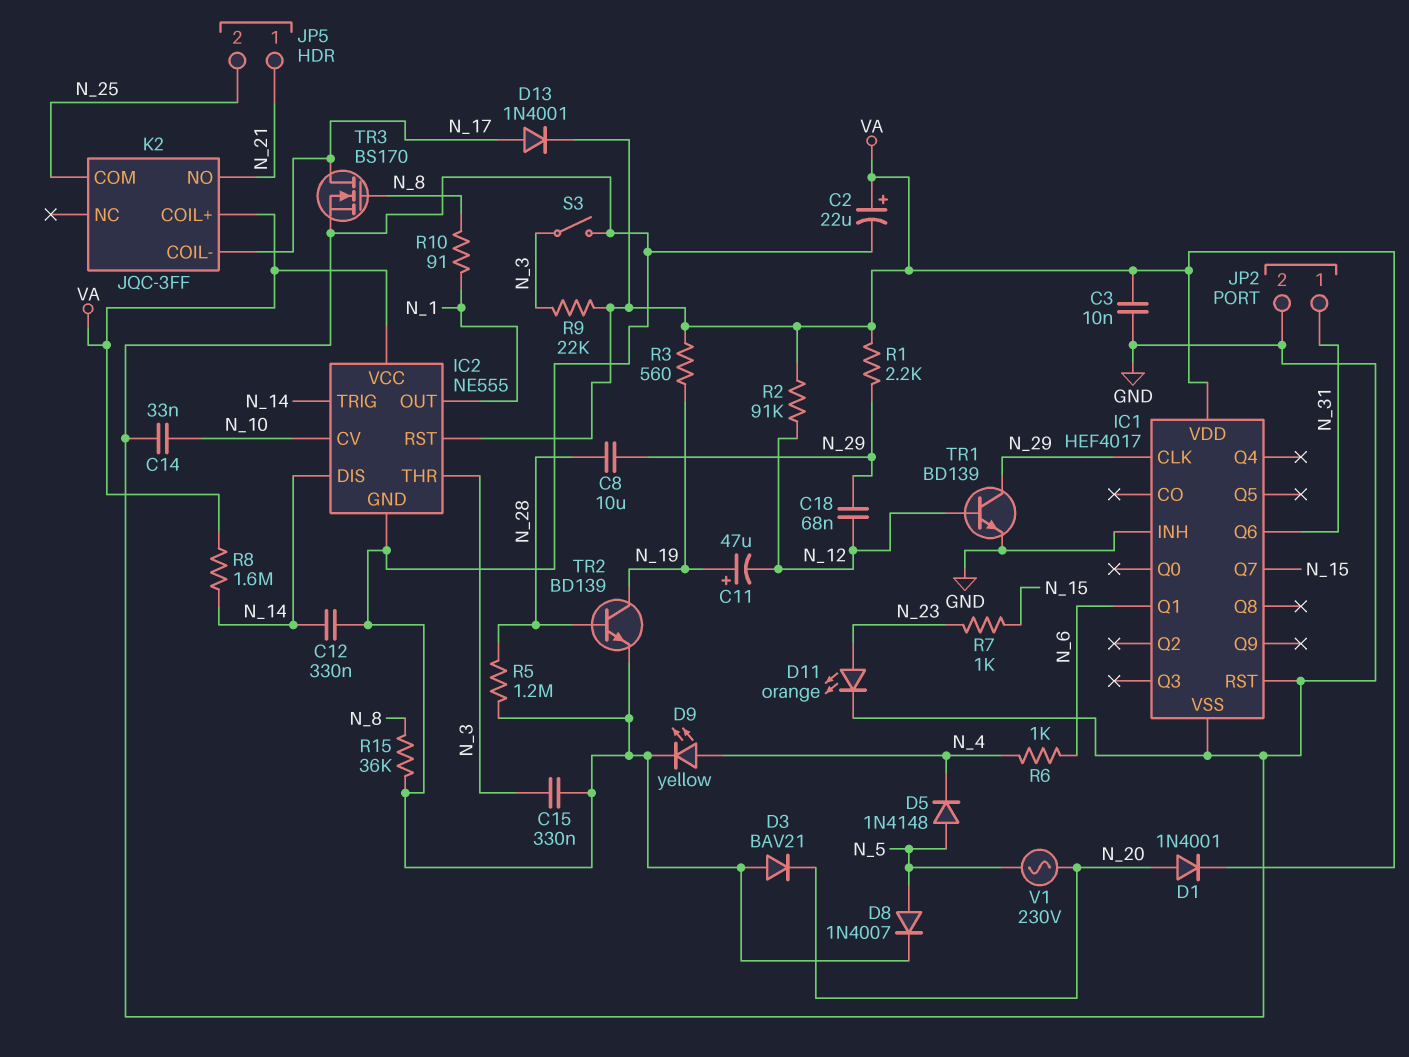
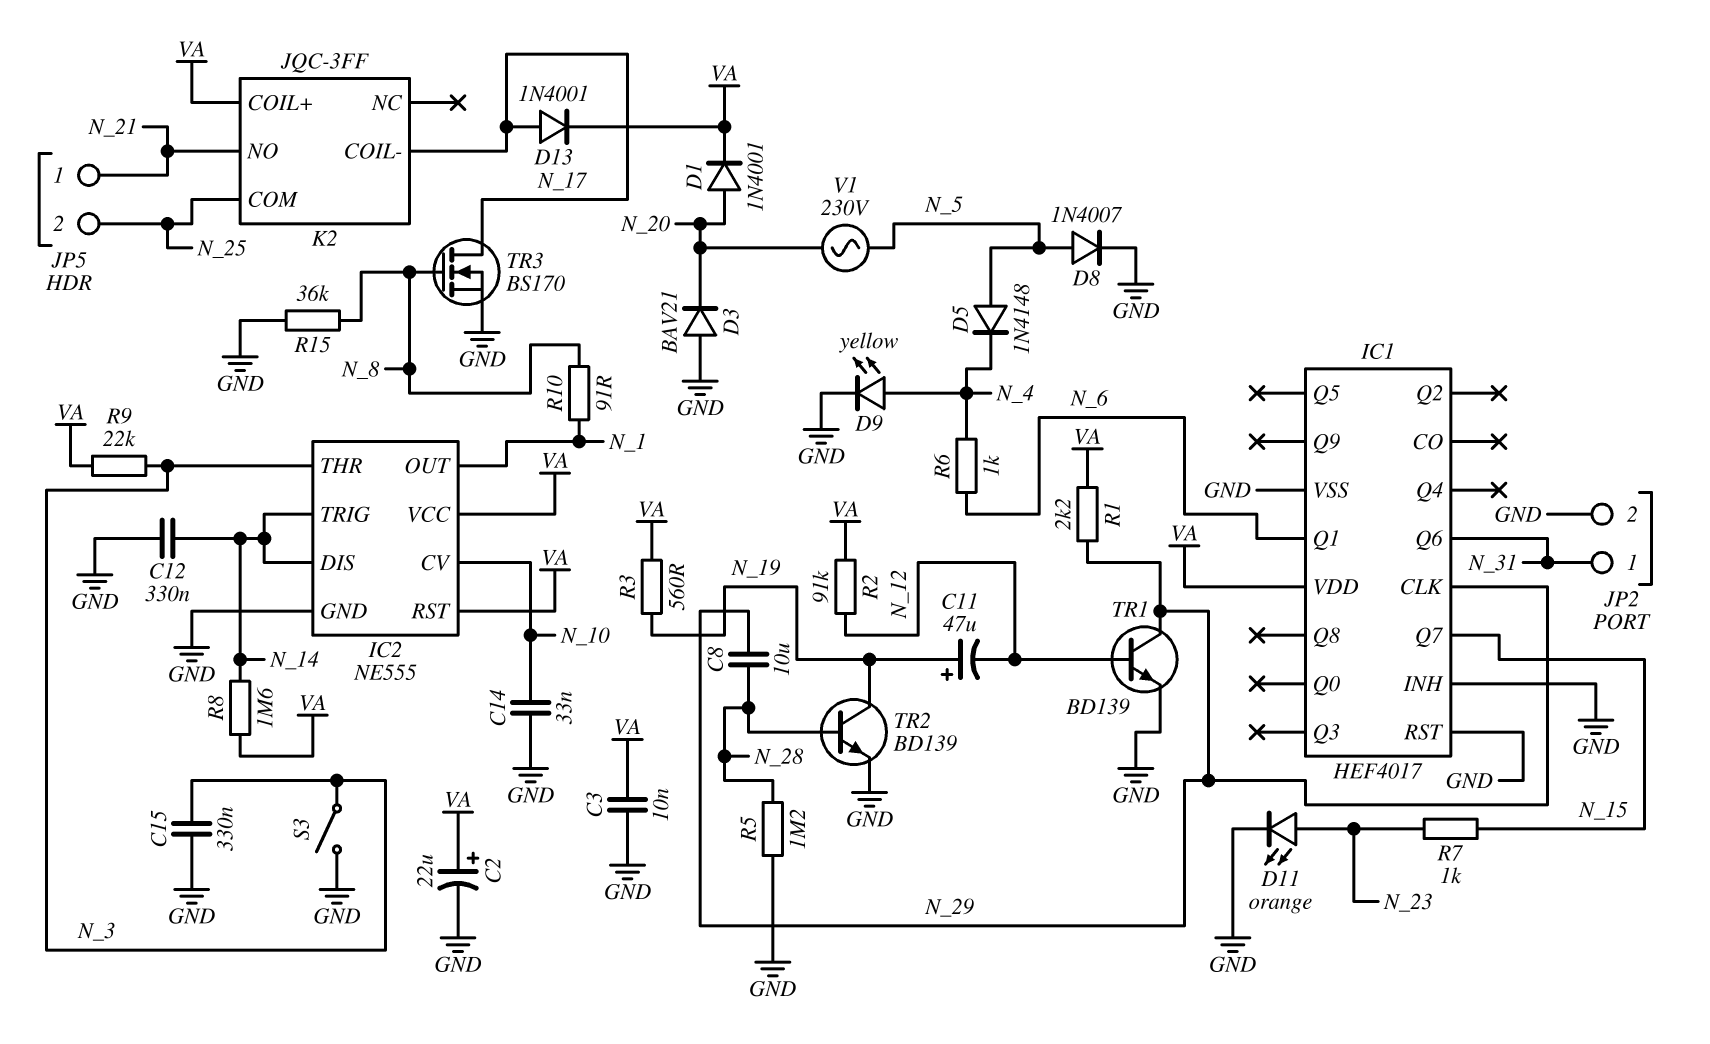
C18: 68nF (N_12, N_29) -> none

